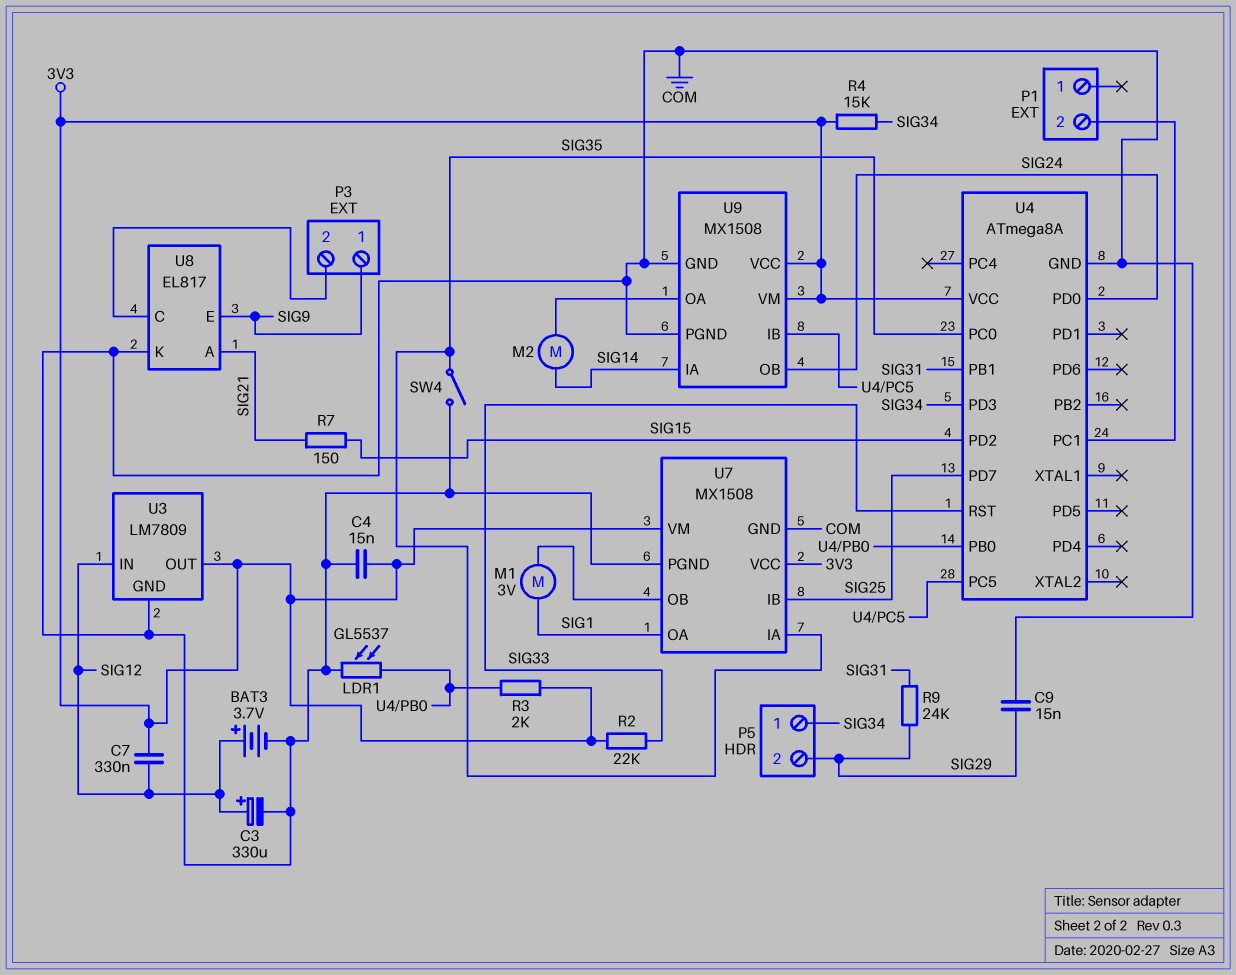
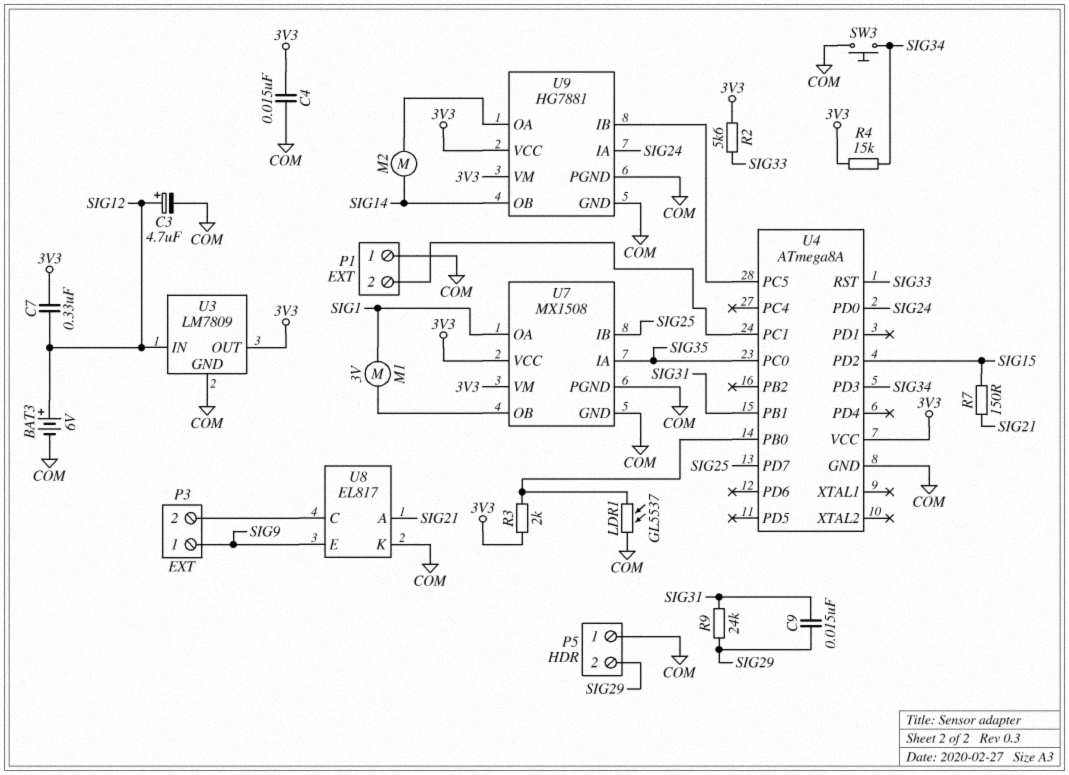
BAT3: 3.7V (plus SIG12, minus COM) -> 6V (plus SIG12, minus COM)
C3: 330uF (plus SIG12, minus COM) -> 4.7uF (plus SIG12, minus COM)
C9: 15nF (COM, SIG29) -> 15nF (SIG29, SIG31)
P1 pin 1: none -> COM
P5 pin 1: SIG34 -> COM
R2: 22k (3V3, SIG33) -> 5.6k (3V3, SIG33)
SW3: none -> button (COM, SIG34)
SW4: switch (COM, SIG35) -> none
U9: MX1508 -> HG7881
U9 pin IA: SIG14 -> SIG24
U9 pin OB: SIG24 -> SIG14

